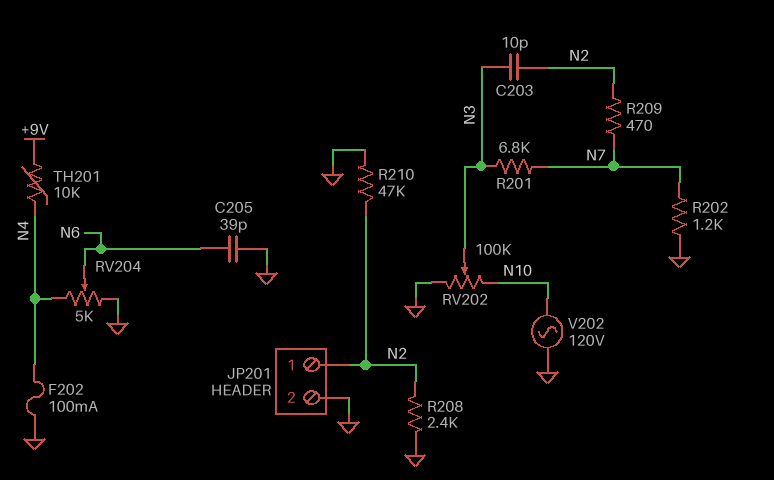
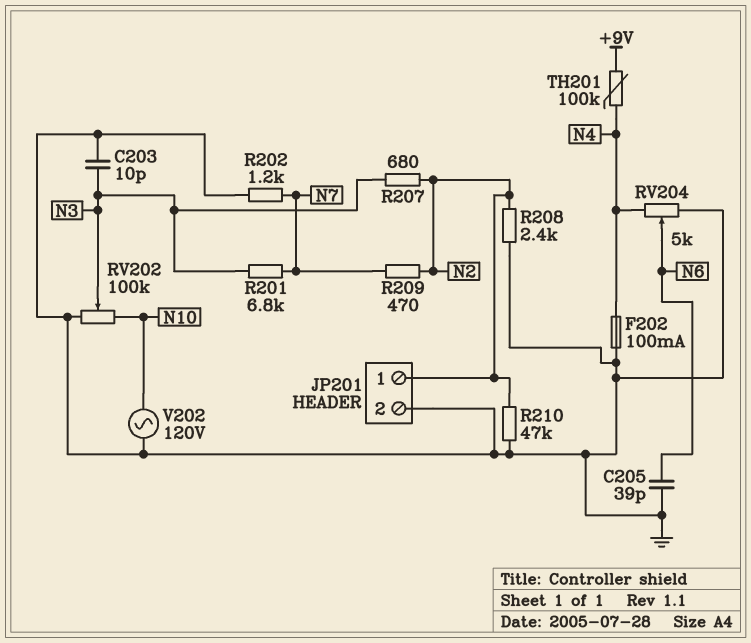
C203: 10pF (N2, N3) -> 10pF (GND, N3)
R207: none -> 680 (N2, N3)
TH201: 10k (+9V, N4) -> 100k (+9V, N4)

